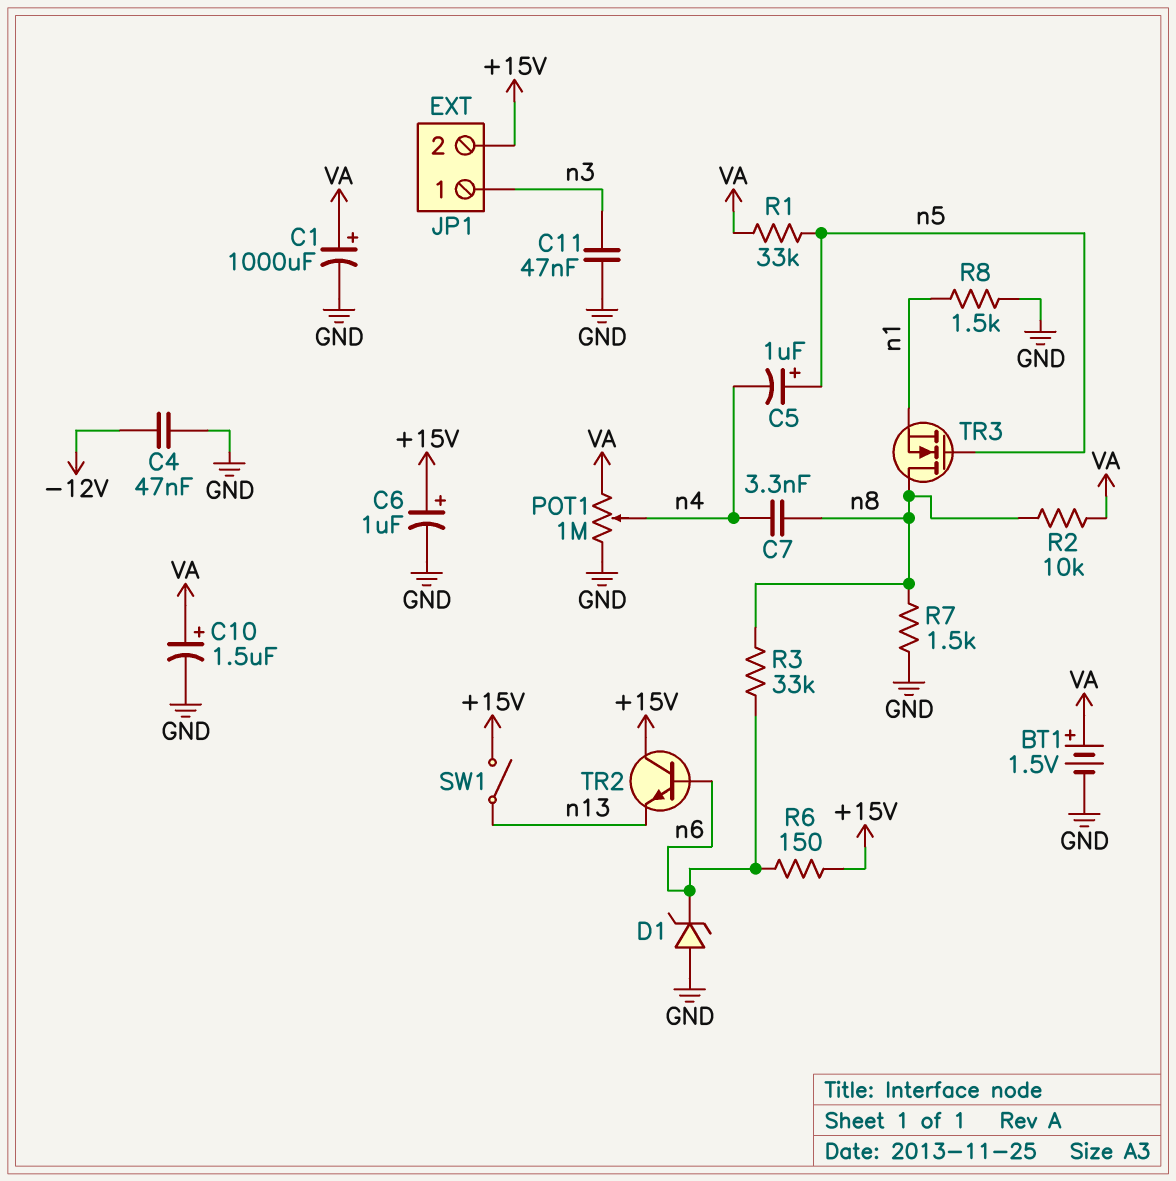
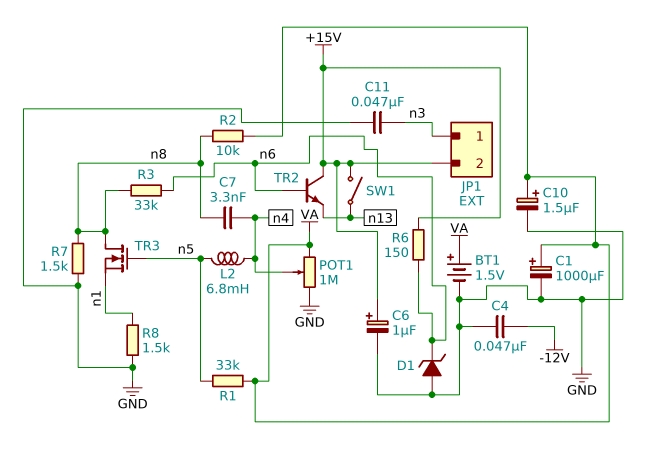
C5: 1uF (plus n5, minus n4) -> none
L2: none -> 6.8mH (n4, n5)

